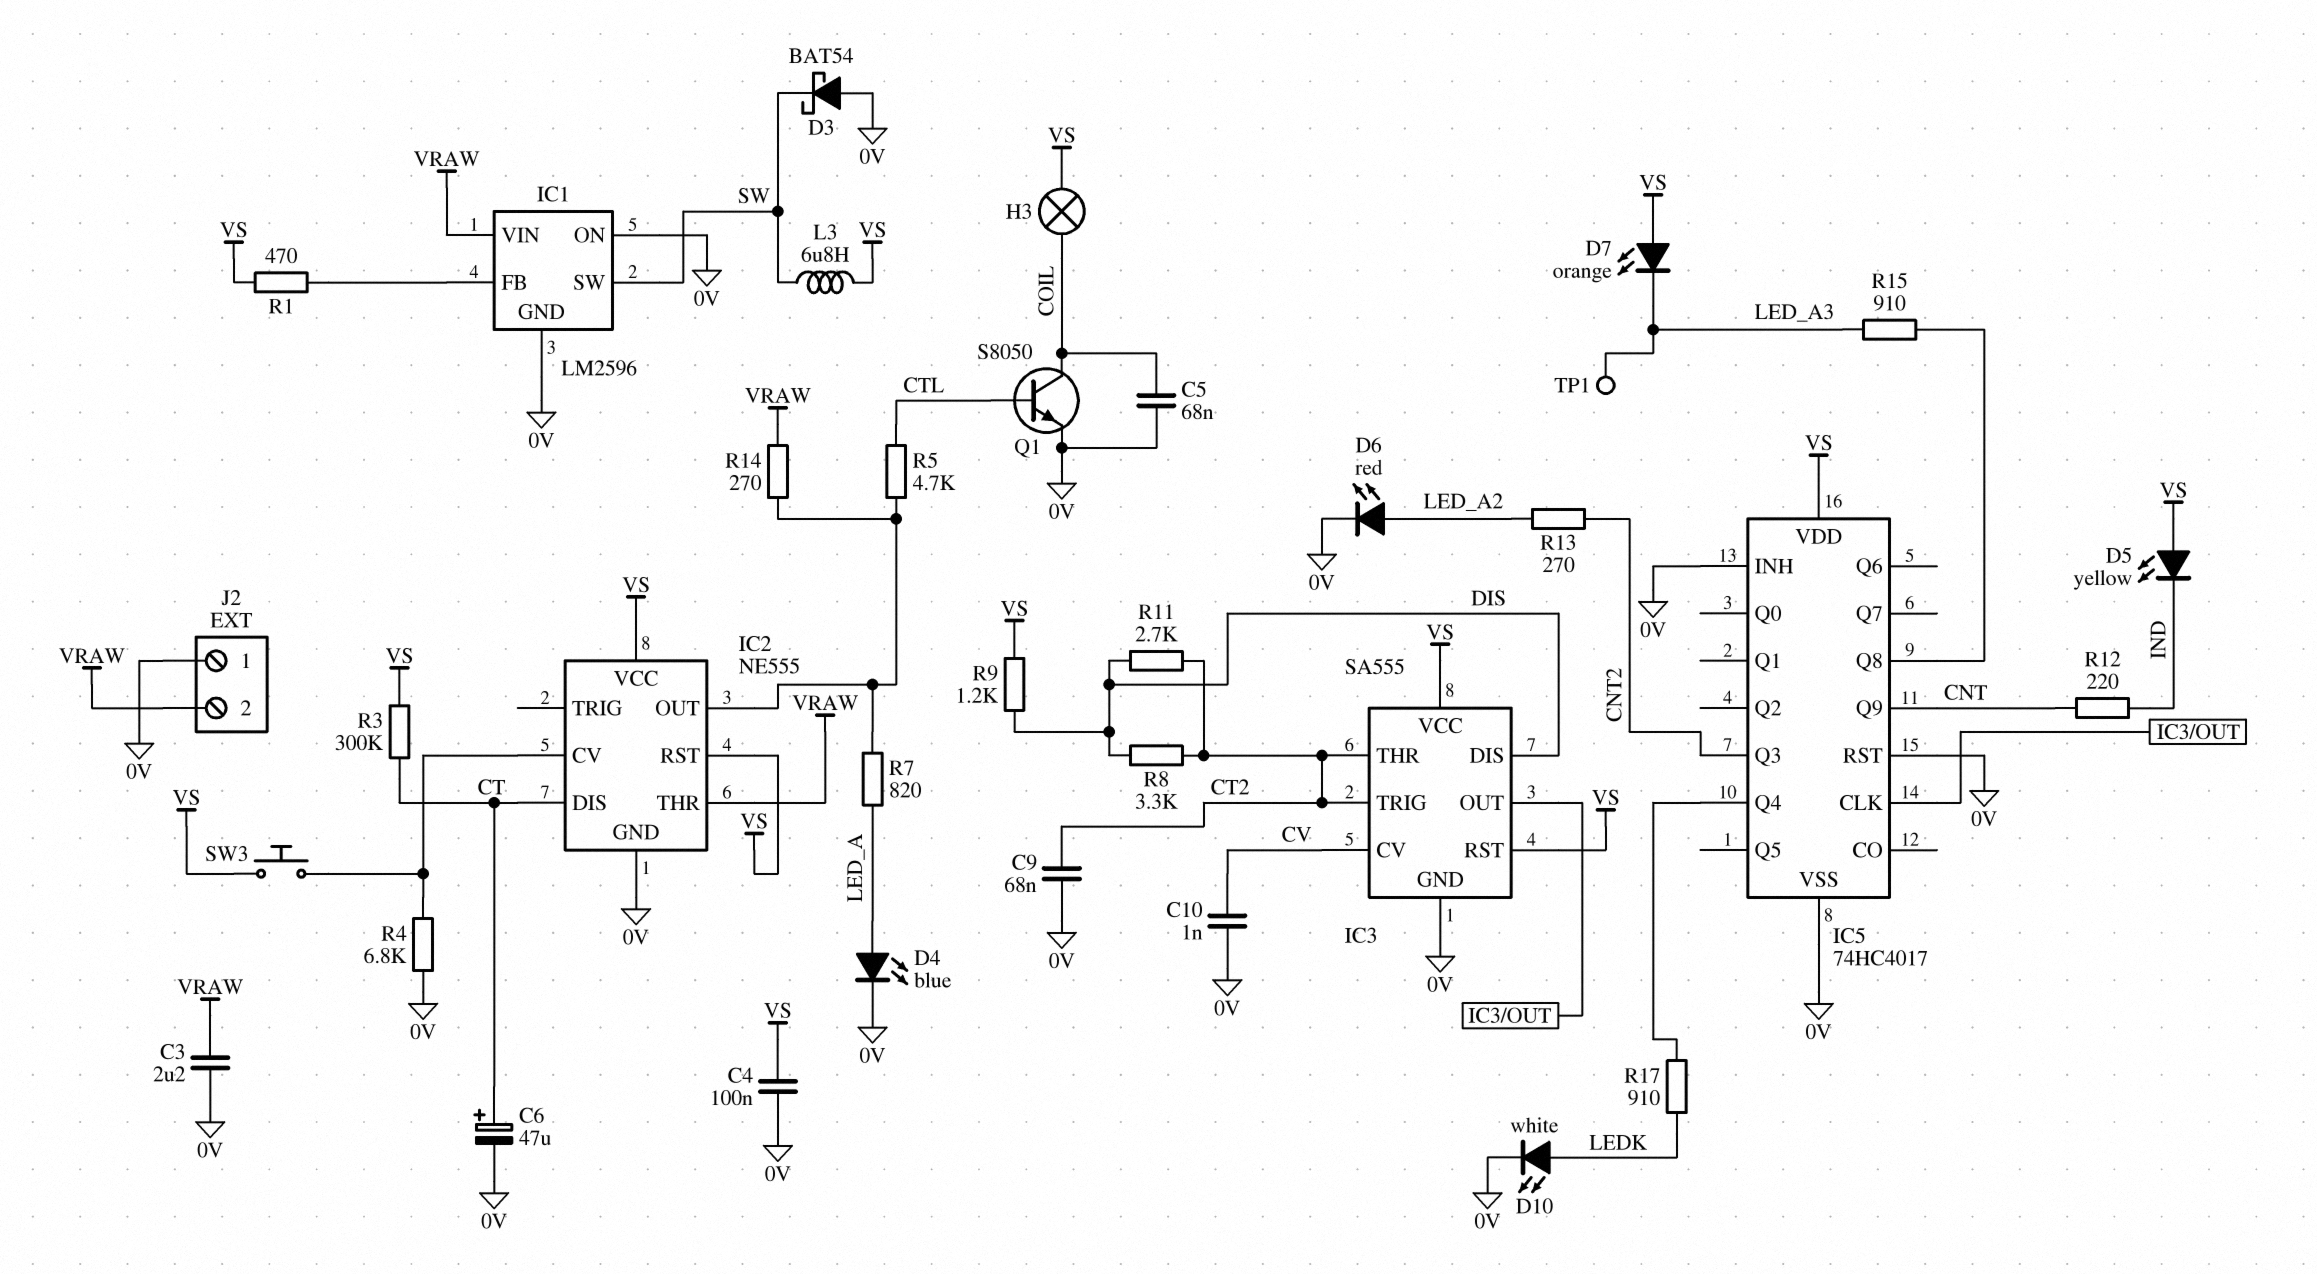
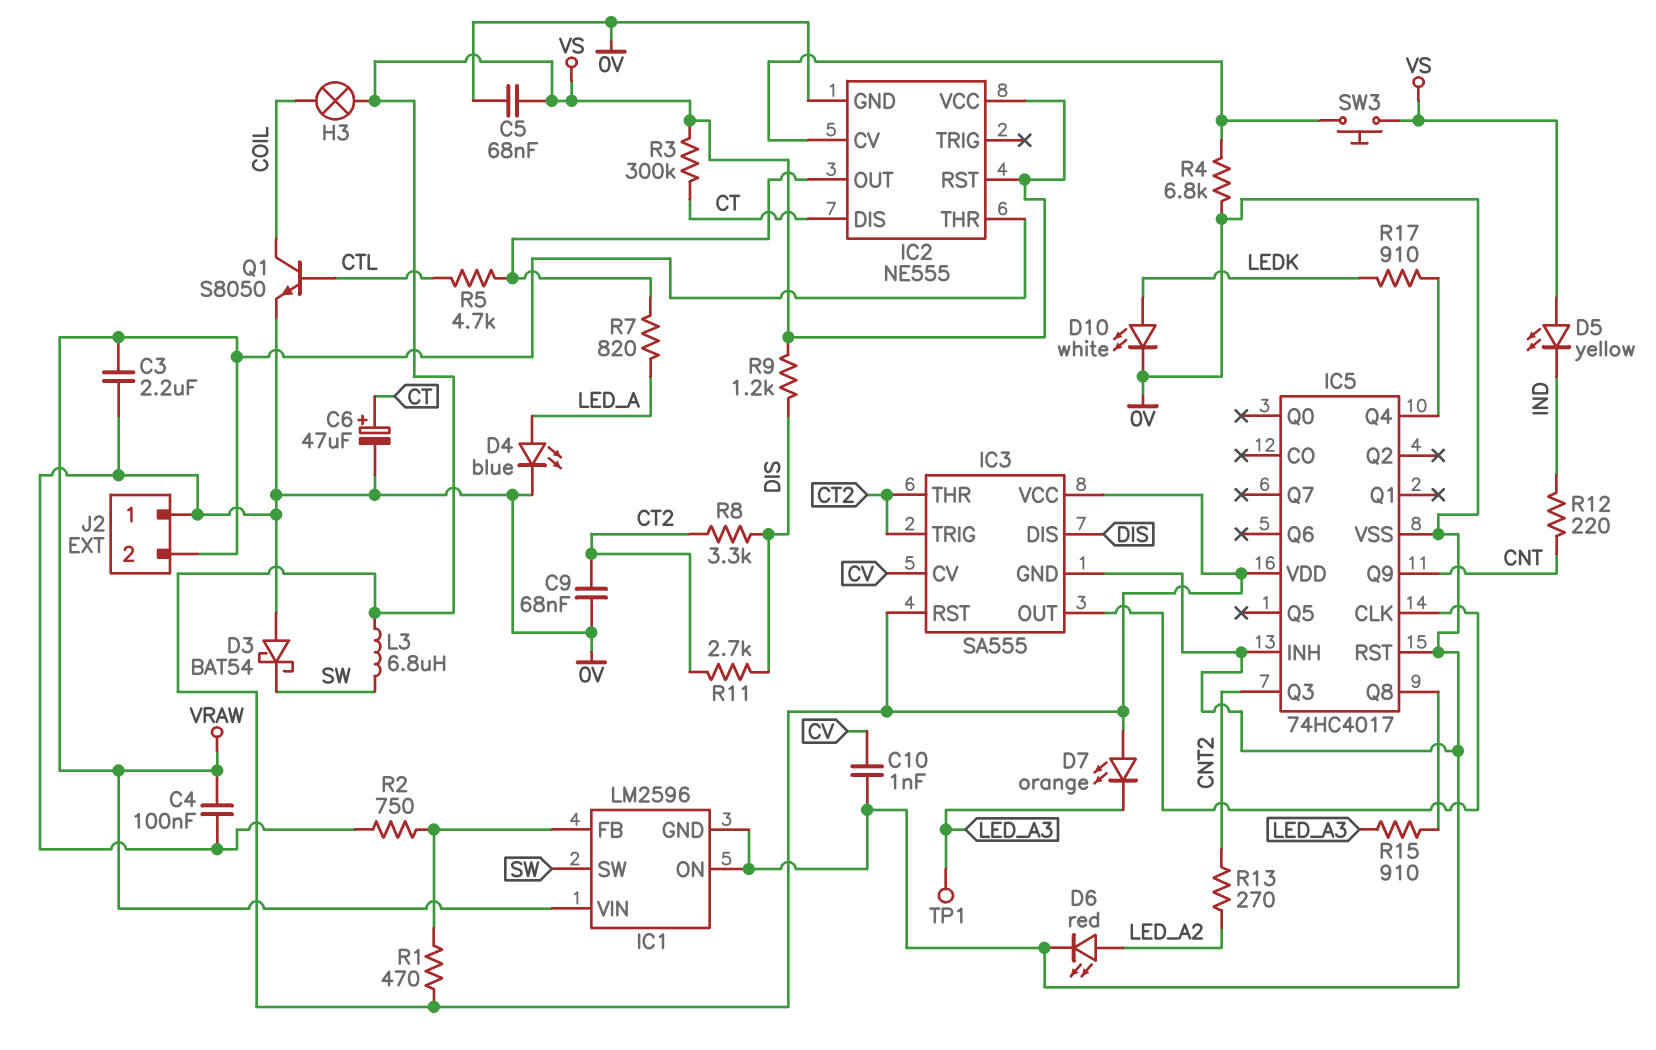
C4: 100nF (0V, VS) -> 100nF (0V, VRAW)
C5: 68nF (0V, COIL) -> 68nF (0V, VS)
R2: none -> 750 (0V, IC1/FB)
R14: 270 (IC2/OUT, VRAW) -> none

